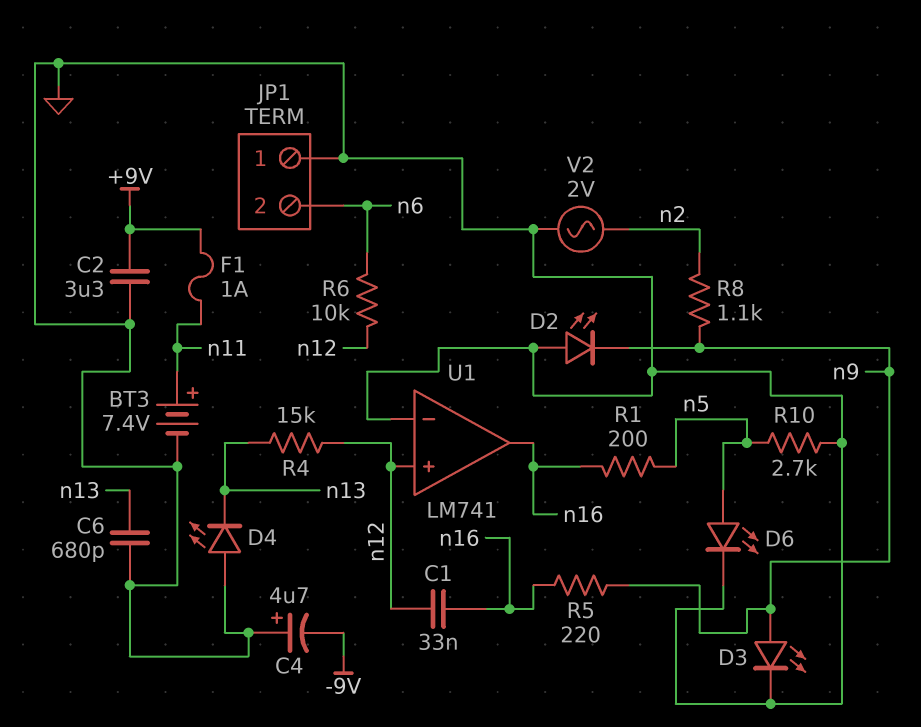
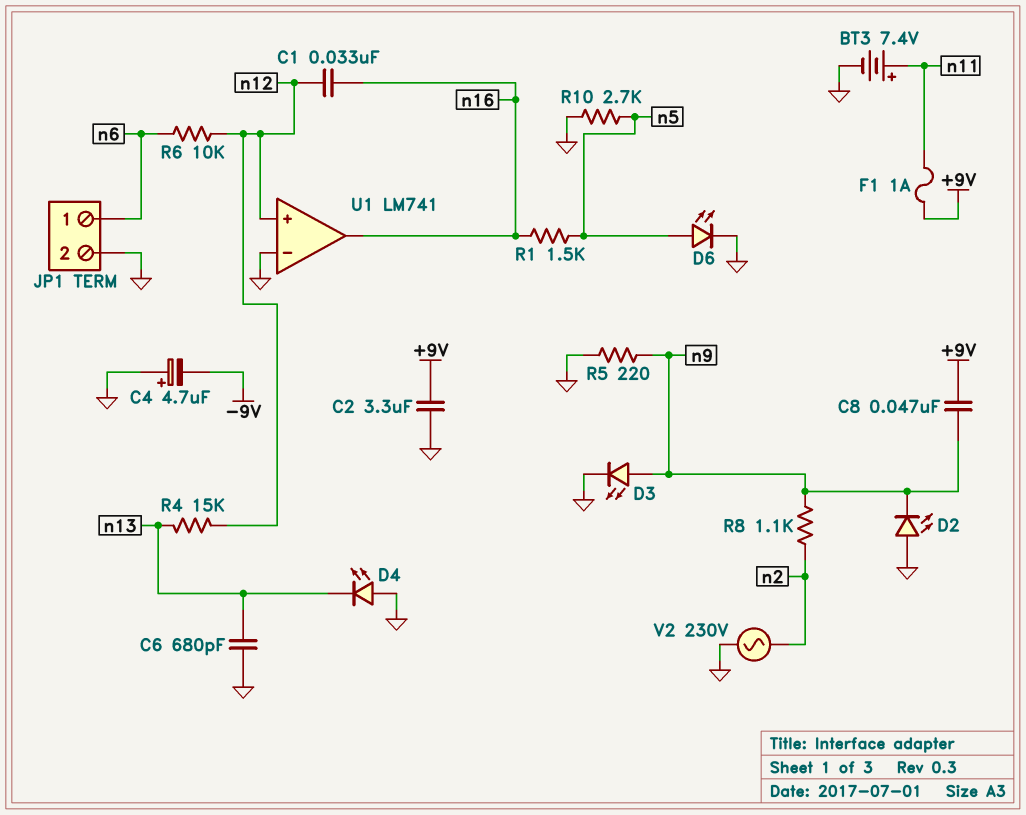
C8: none -> 47nF (+9V, n9)
JP1 pin 1: GND -> n6
JP1 pin 2: n6 -> GND
R1: 200 (n5, n16) -> 1.5k (n5, n16)
R5: 220 (n9, n16) -> 220 (GND, n9)
V2: AC 2V (GND, n2) -> AC 230V (GND, n2)

